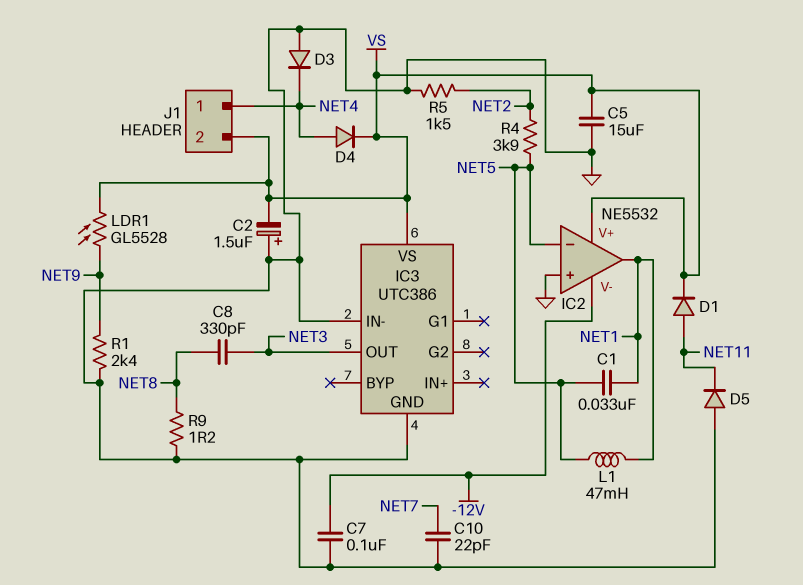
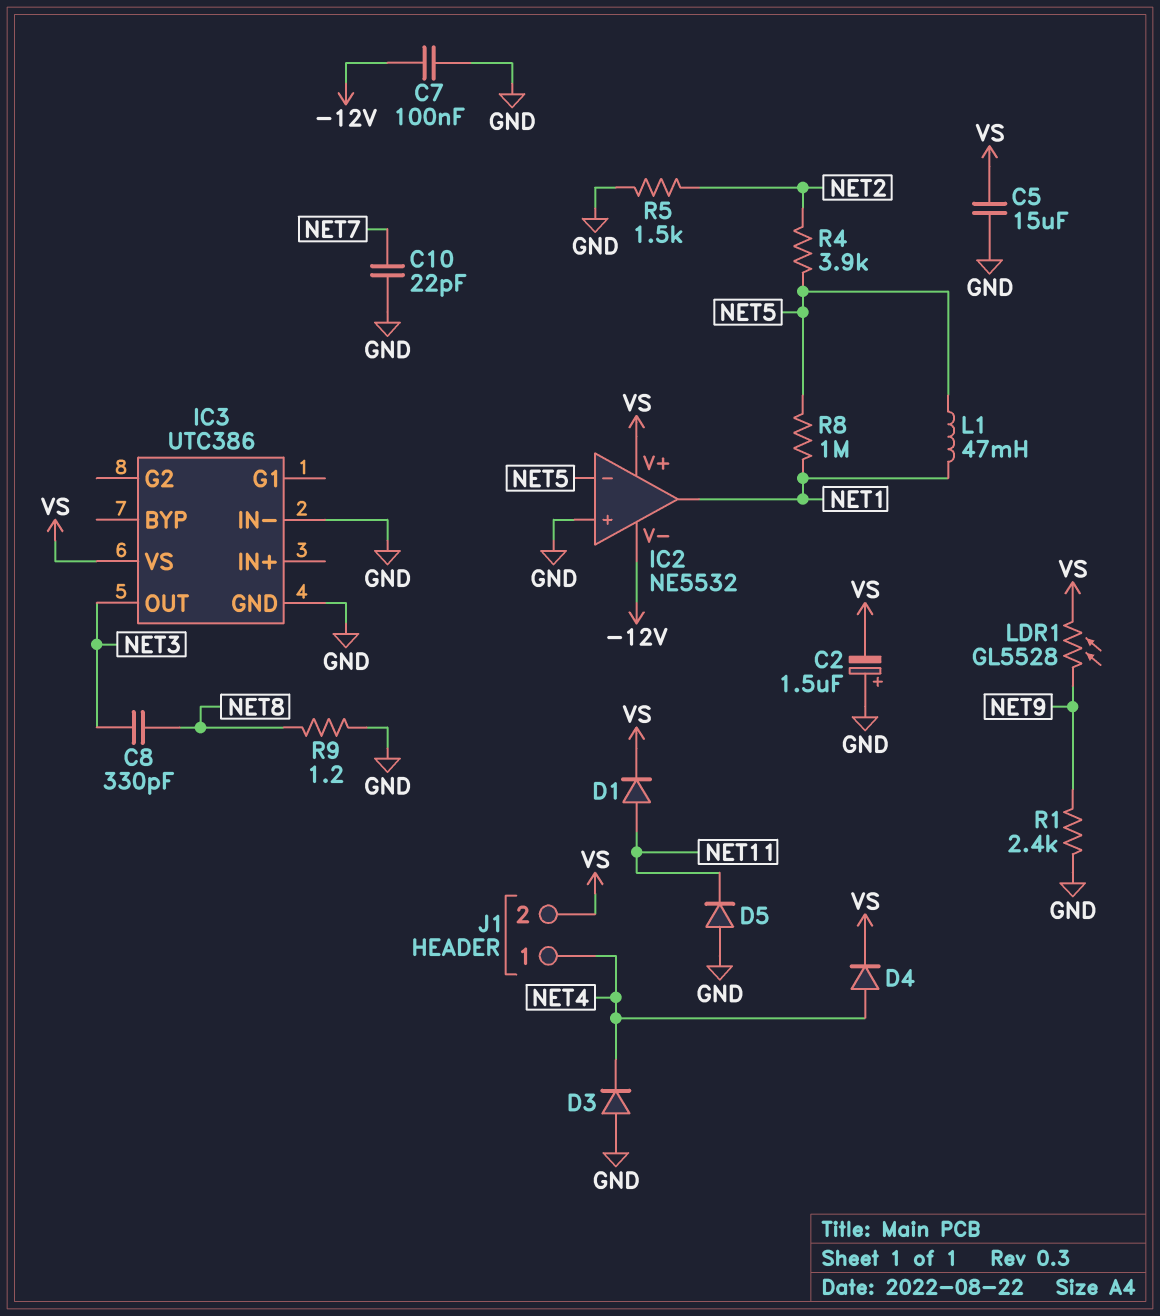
C1: 33nF (NET1, NET5) -> none
R8: none -> 1M (NET1, NET5)

